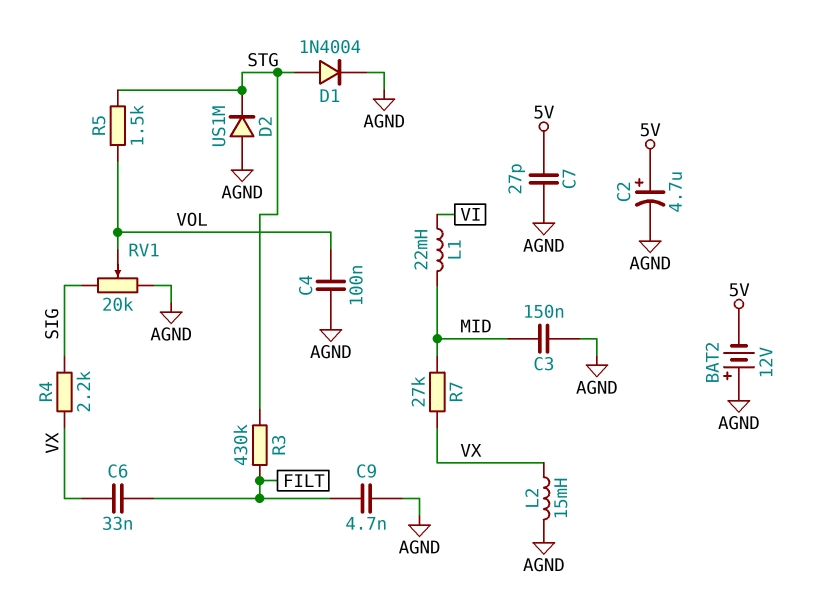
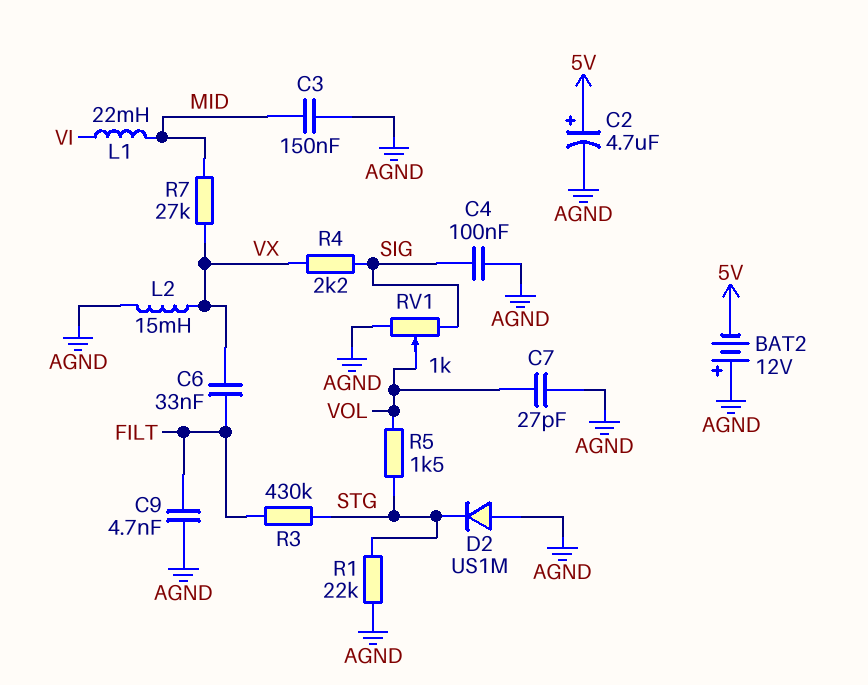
C4: 100nF (AGND, VOL) -> 100nF (AGND, SIG)
C7: 27pF (5V, AGND) -> 27pF (AGND, VOL)
D1: diode 1N4004 (A STG, K AGND) -> none
R1: none -> 22k (AGND, STG)
RV1: 20k (AGND, SIG, wiper VOL) -> 1k (AGND, SIG, wiper VOL)

